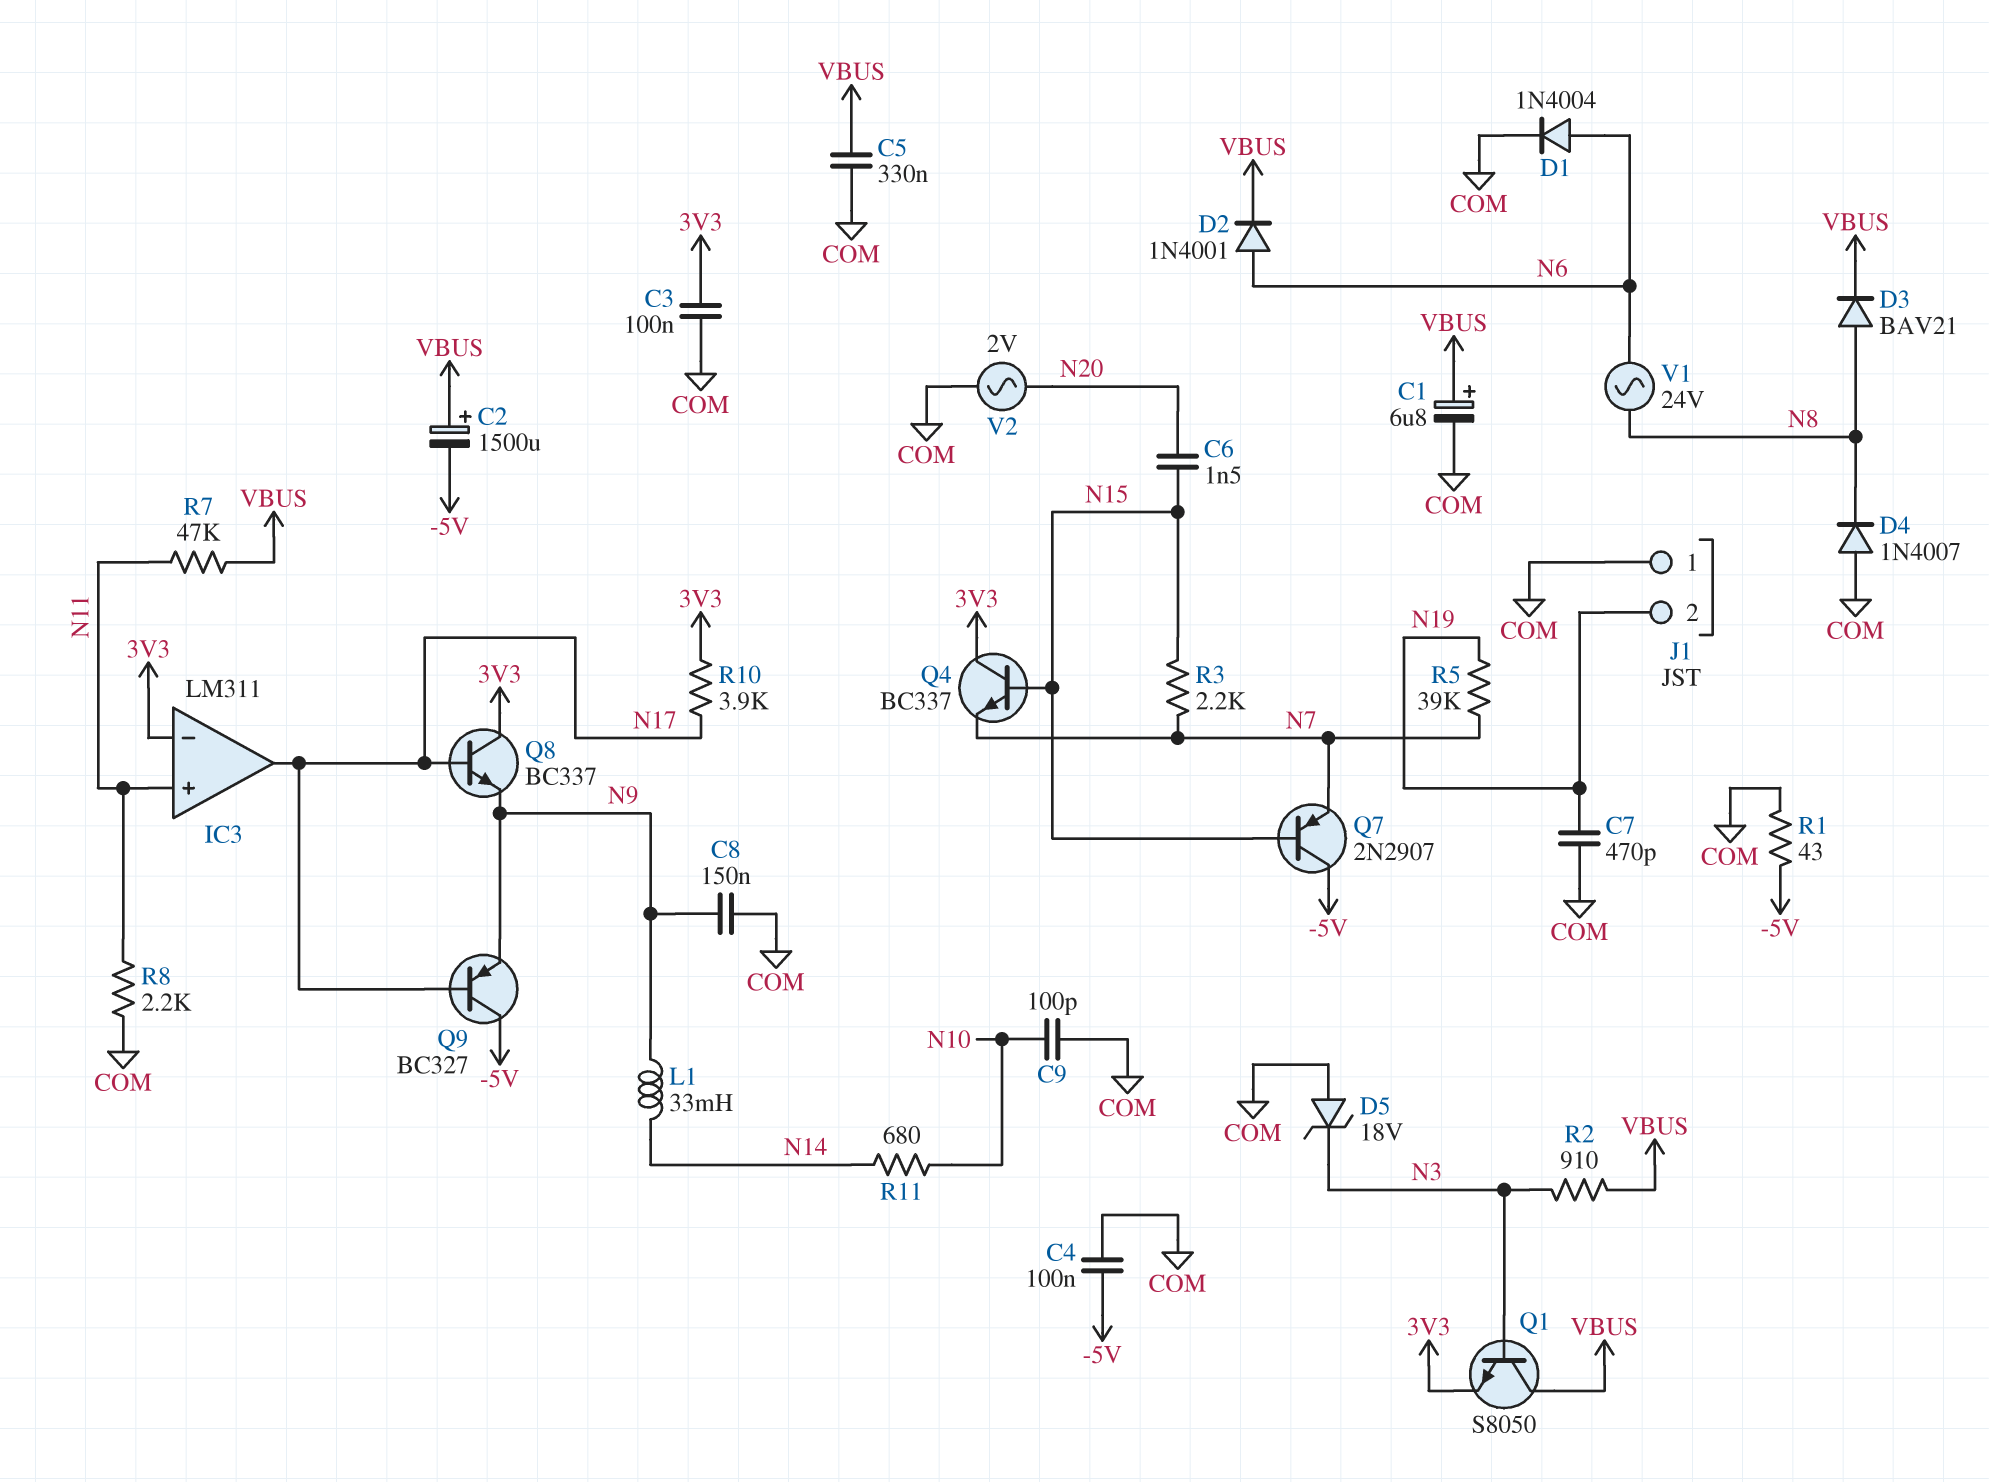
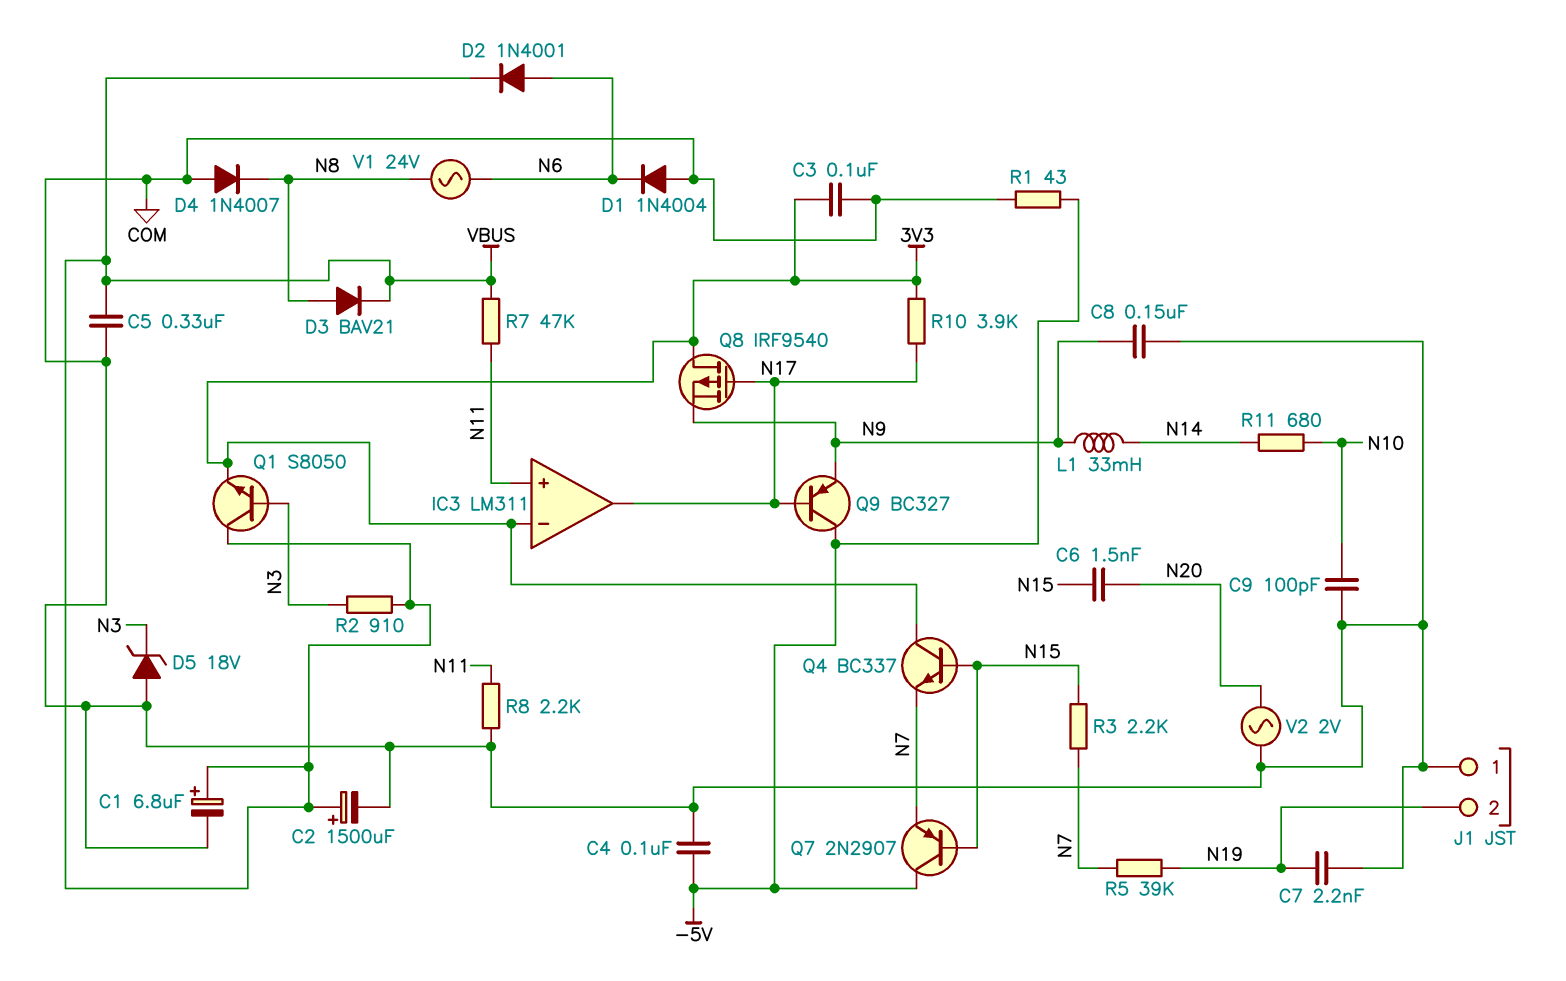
C2: 1500uF (plus VBUS, minus -5V) -> 1500uF (plus VBUS, minus COM)
C7: 470pF (COM, N19) -> 2.2nF (COM, N19)
D1: diode 1N4004 (A N6, K COM) -> diode 1N4004 (A COM, K N6)
Q8: NPN BC337 (B N17, C 3V3, E N9) -> PMOS IRF9540 (G N17, D 3V3, S N9)

